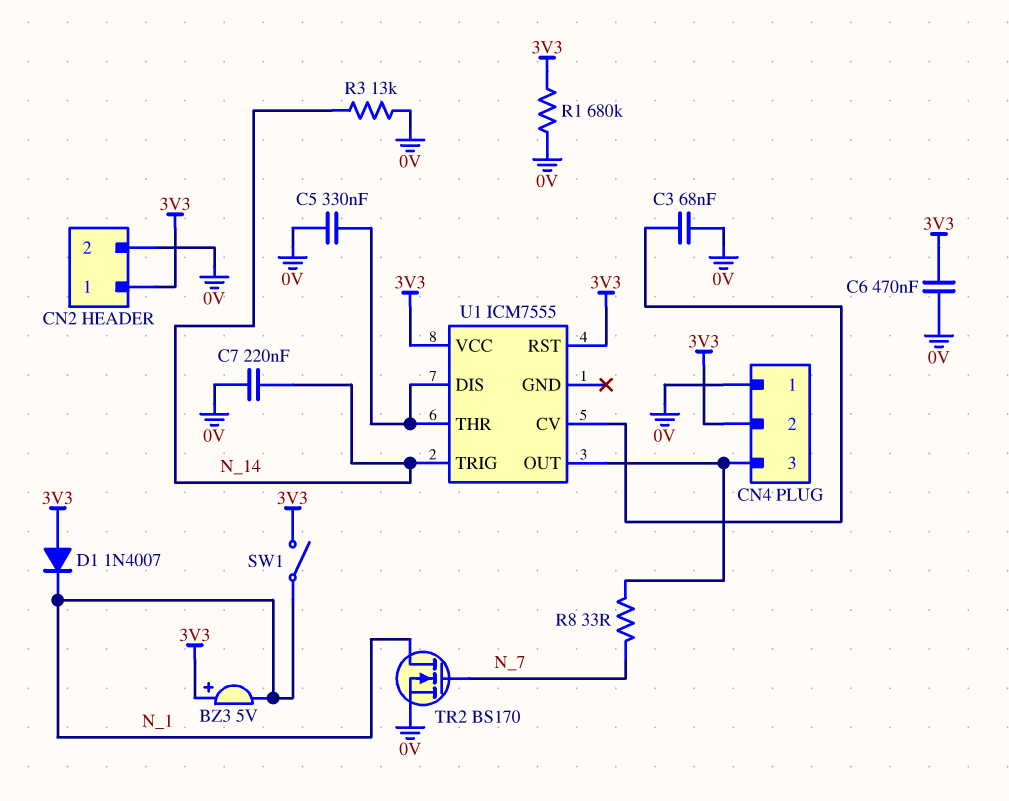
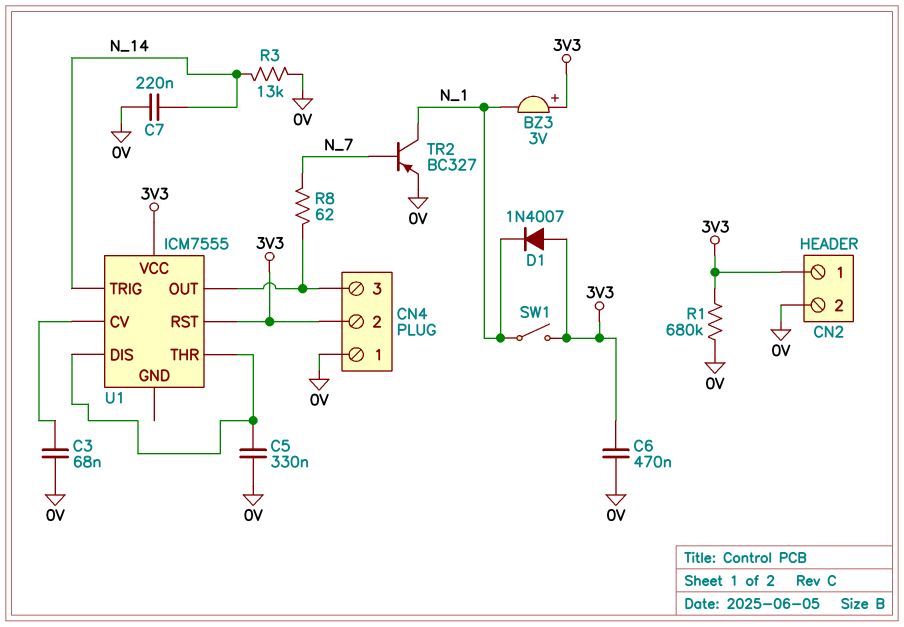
BZ3: buzzer 5V (plus 3V3, minus N_1) -> buzzer 3V (plus 3V3, minus N_1)
R8: 33 (CN4/3, N_7) -> 62 (CN4/3, N_7)
TR2: NMOS BS170 (G N_7, D N_1, S 0V) -> PNP BC327 (B N_7, C N_1, E 0V)

